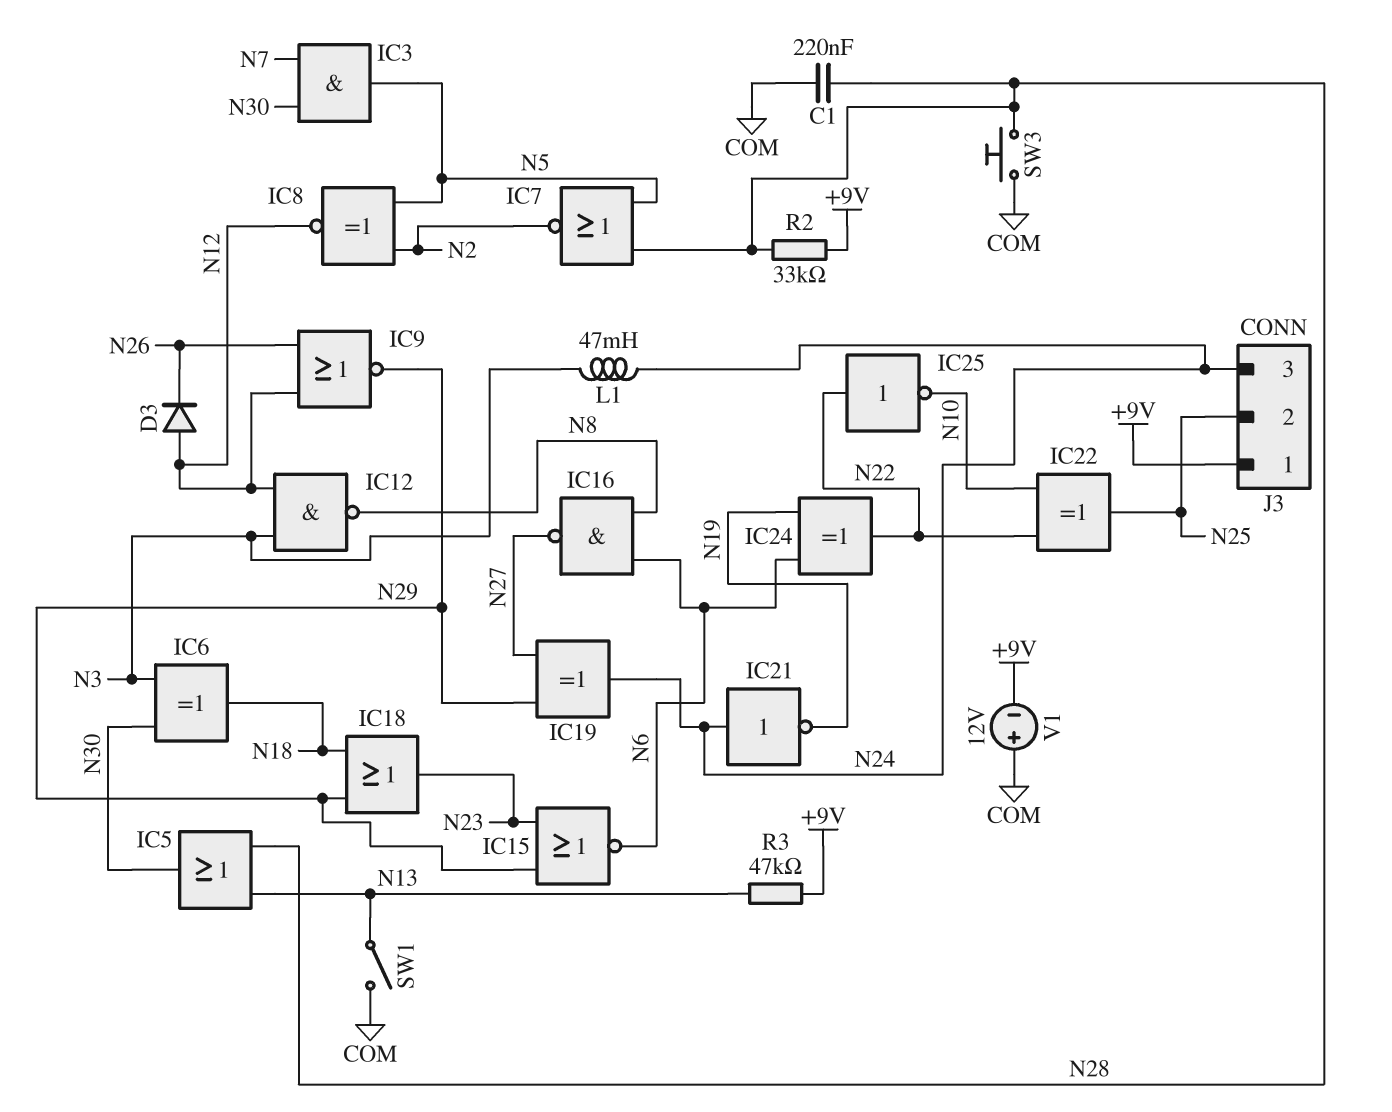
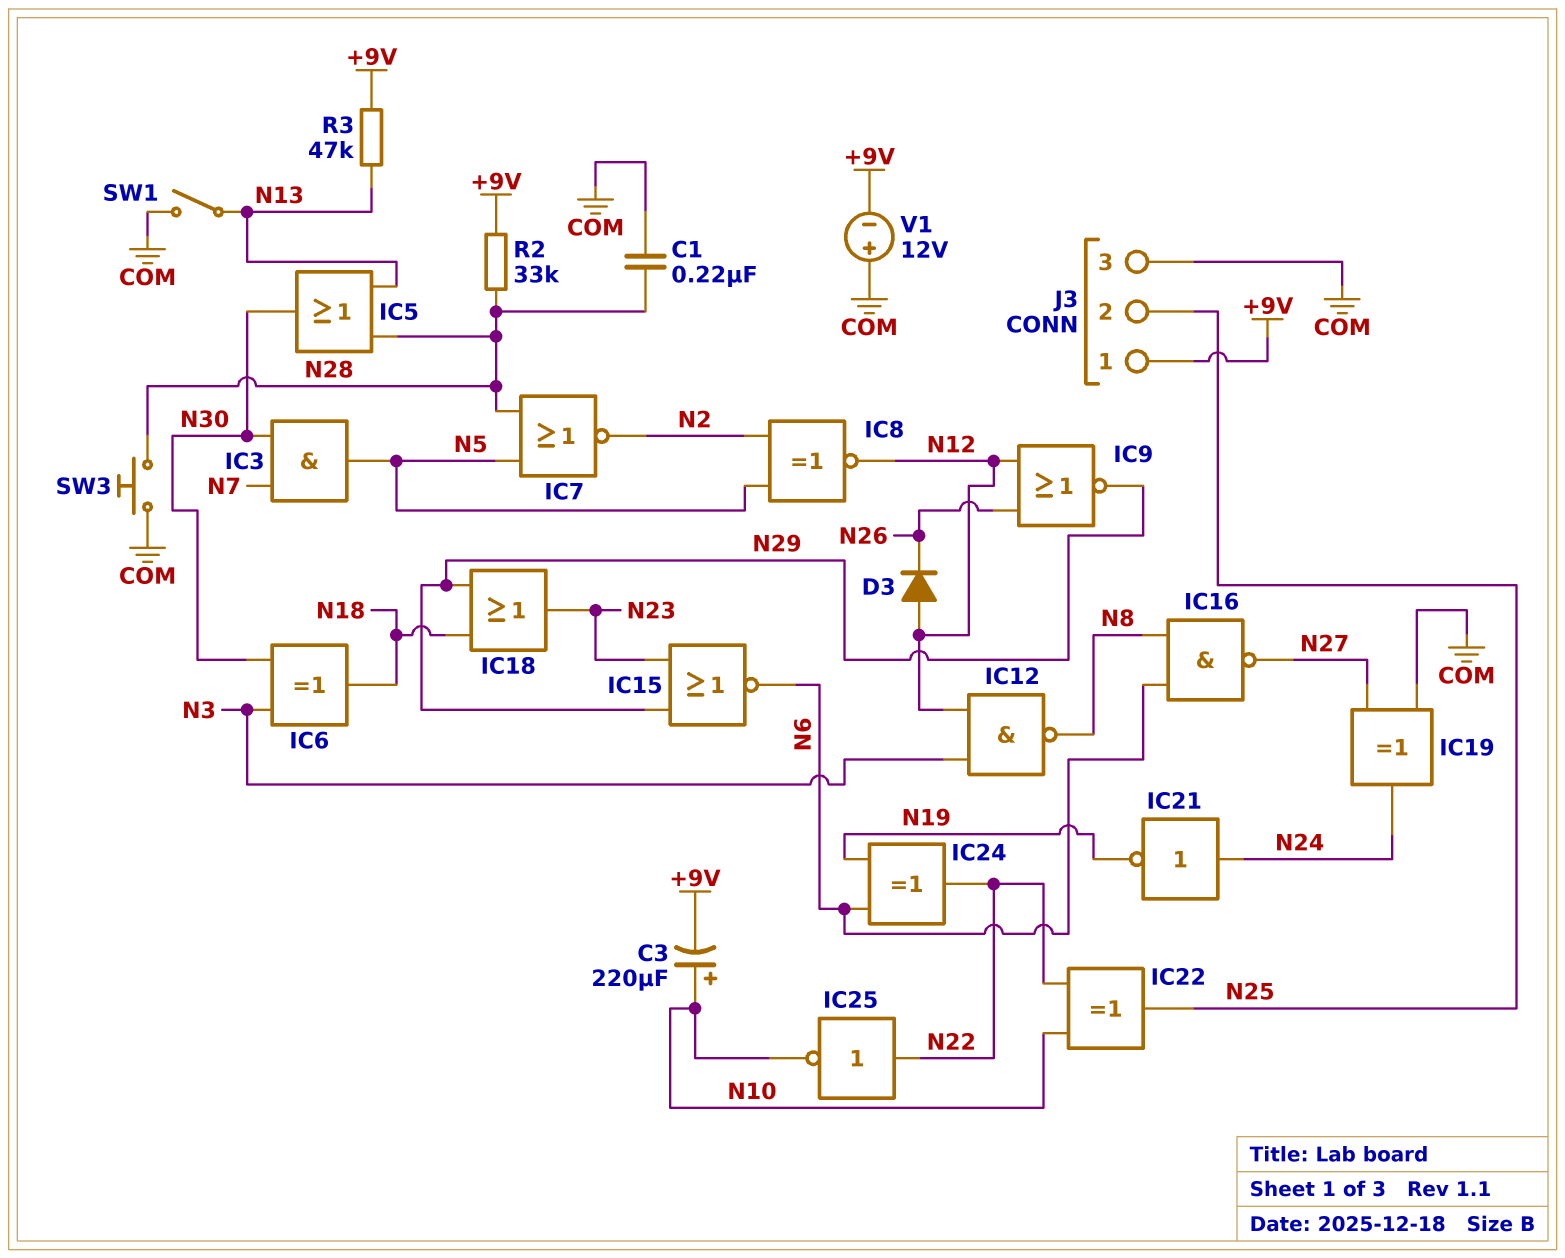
C3: none -> 220uF (plus N10, minus +9V)
IC19: XOR (in N27, in N29, out N24) -> XOR (in COM, in N27, out N24)
J3 pin 3: N24 -> COM
L1: 47mH (N3, N24) -> none

